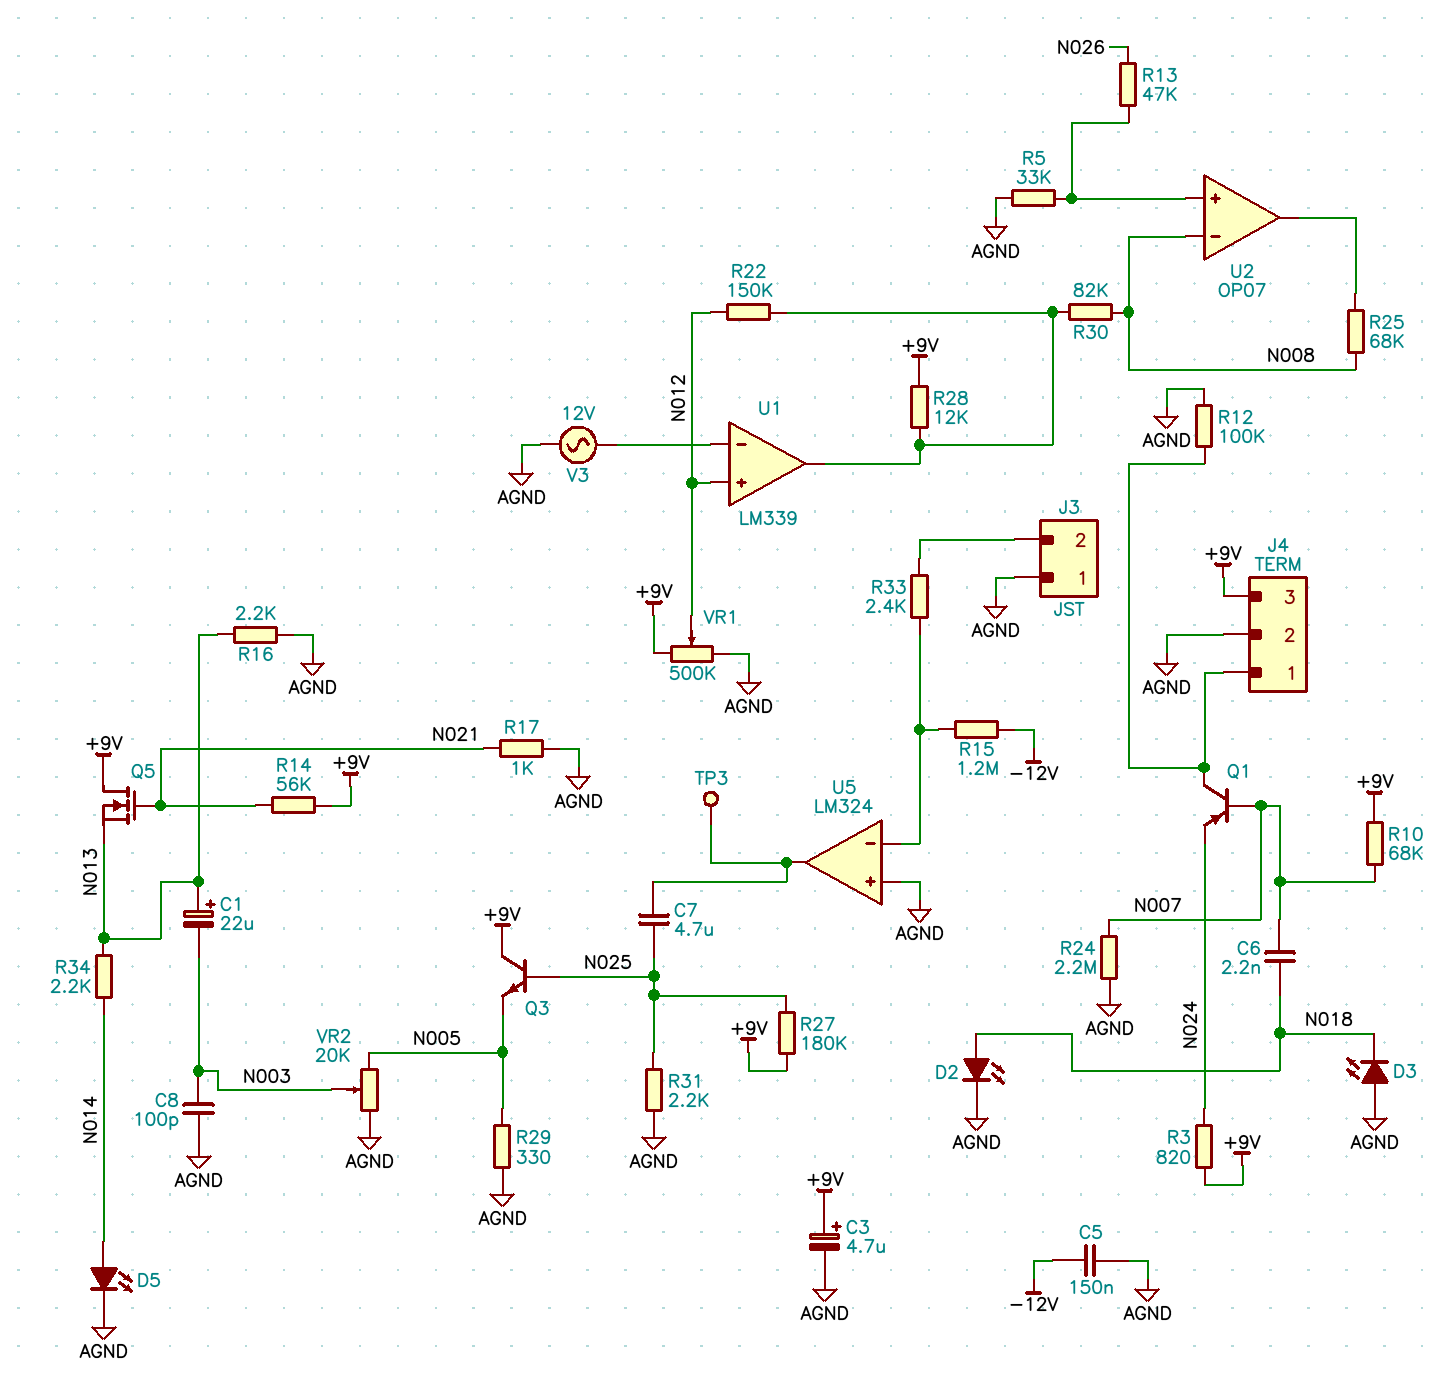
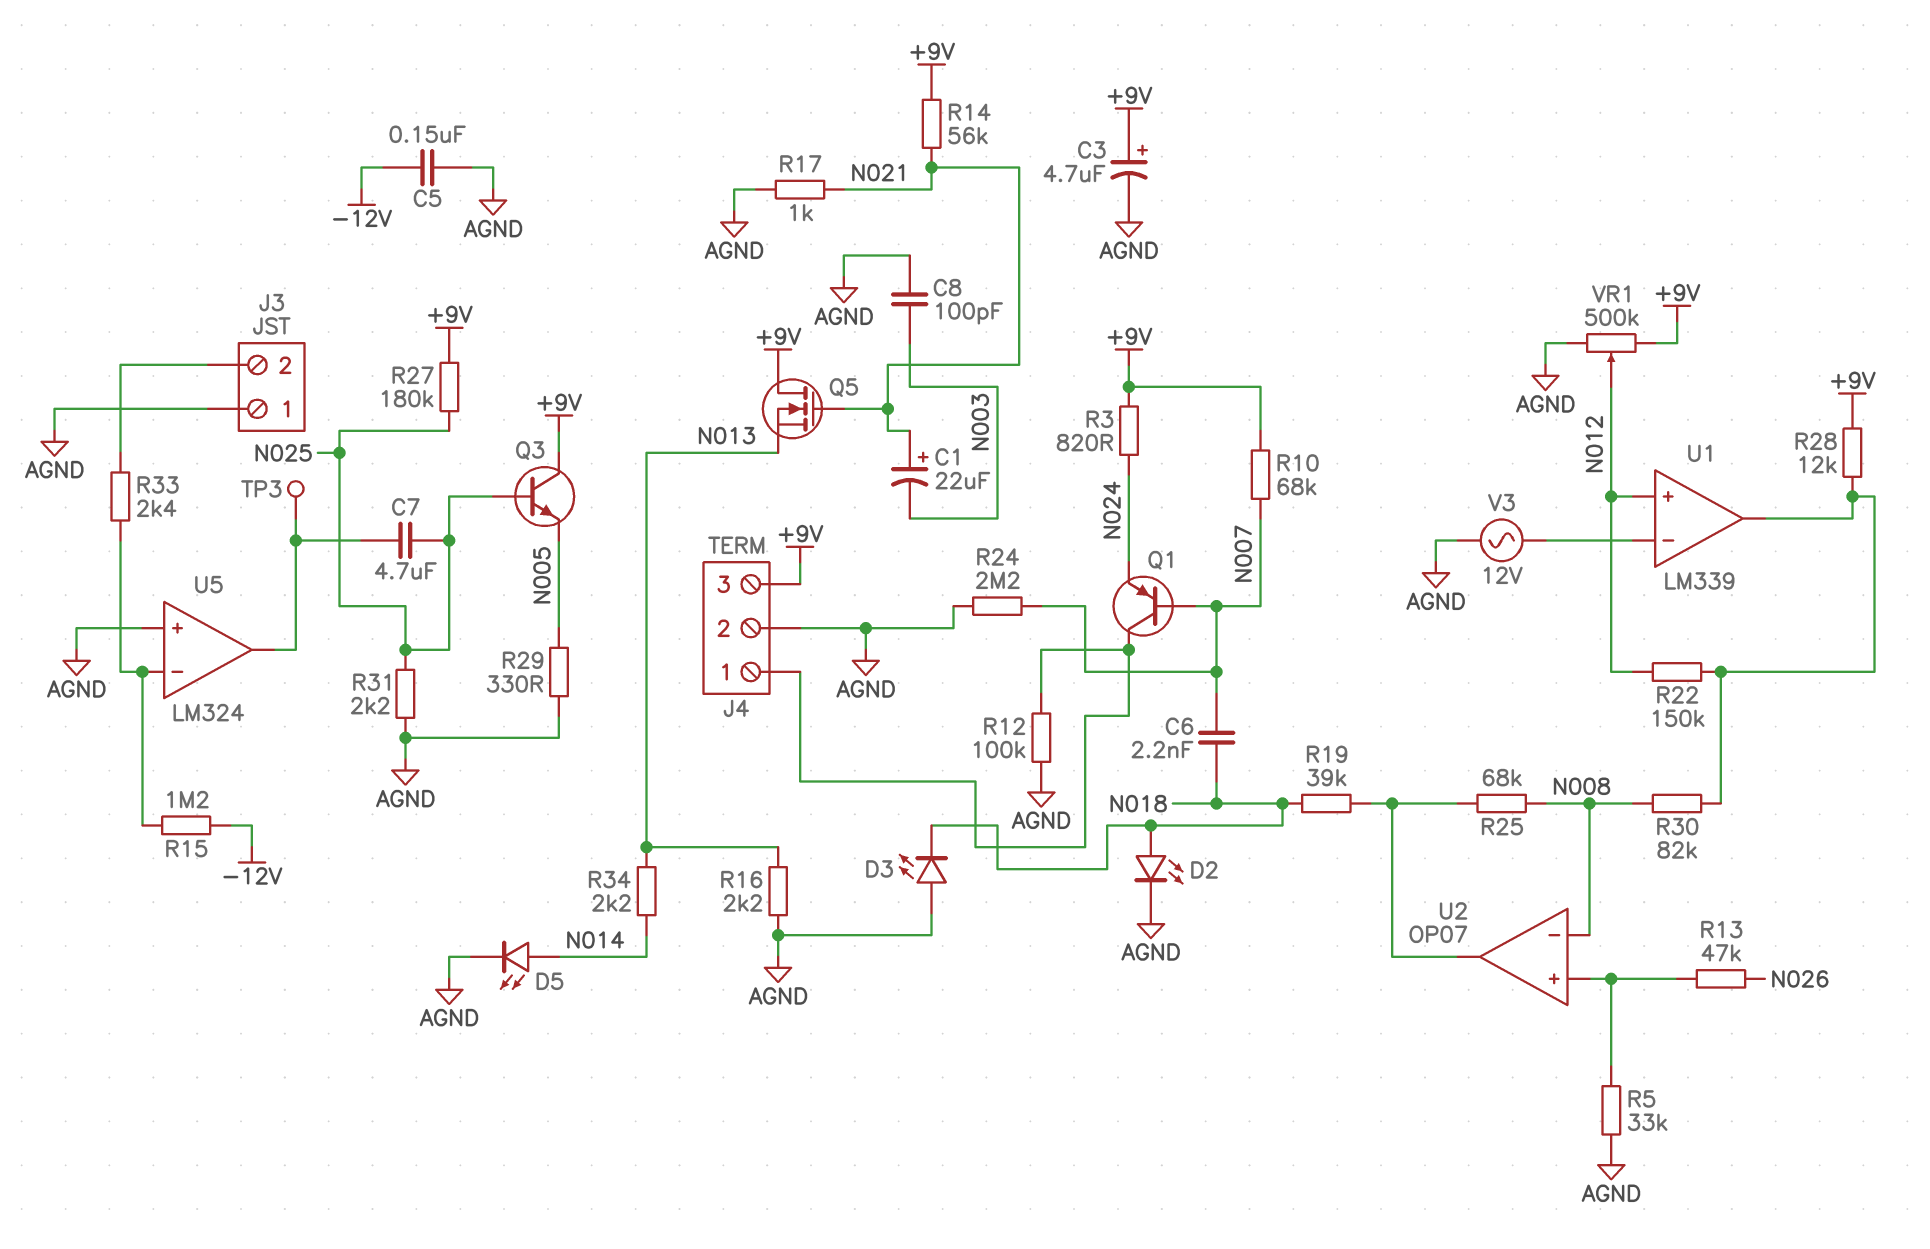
C1: 22uF (plus N013, minus N003) -> 22uF (plus N021, minus N003)
R19: none -> 39k (N018, U2/out)
VR2: 20k (AGND, N005, wiper N003) -> none

